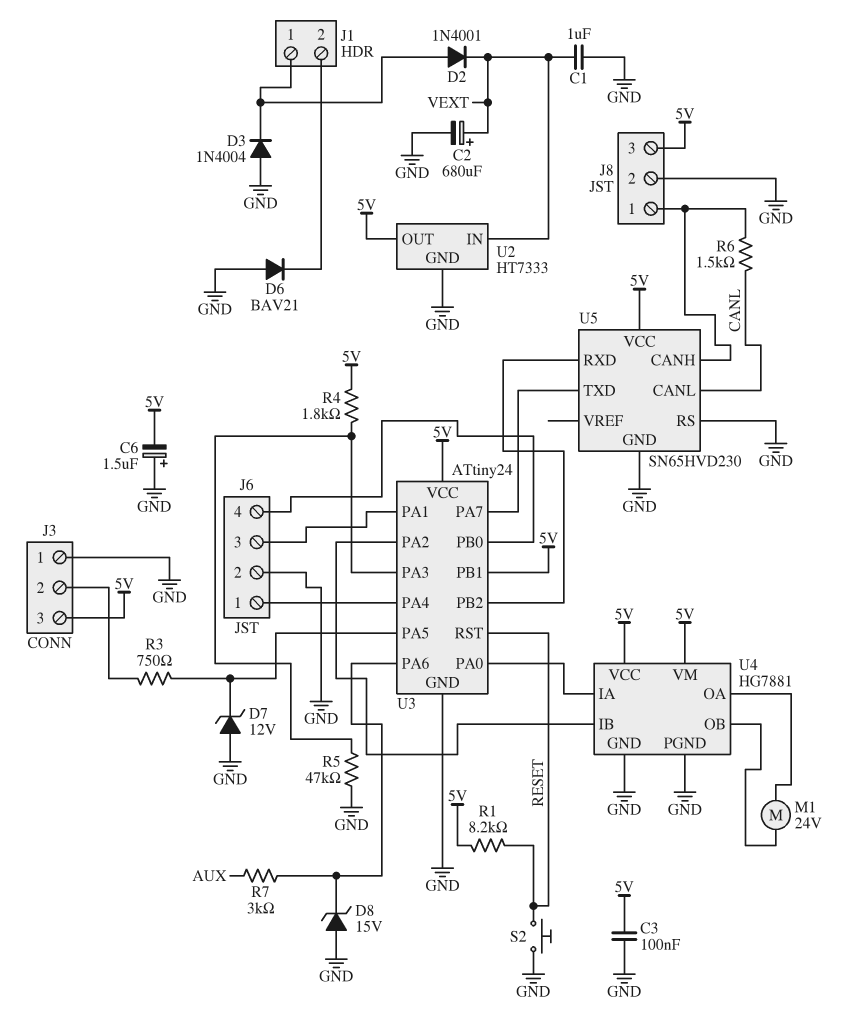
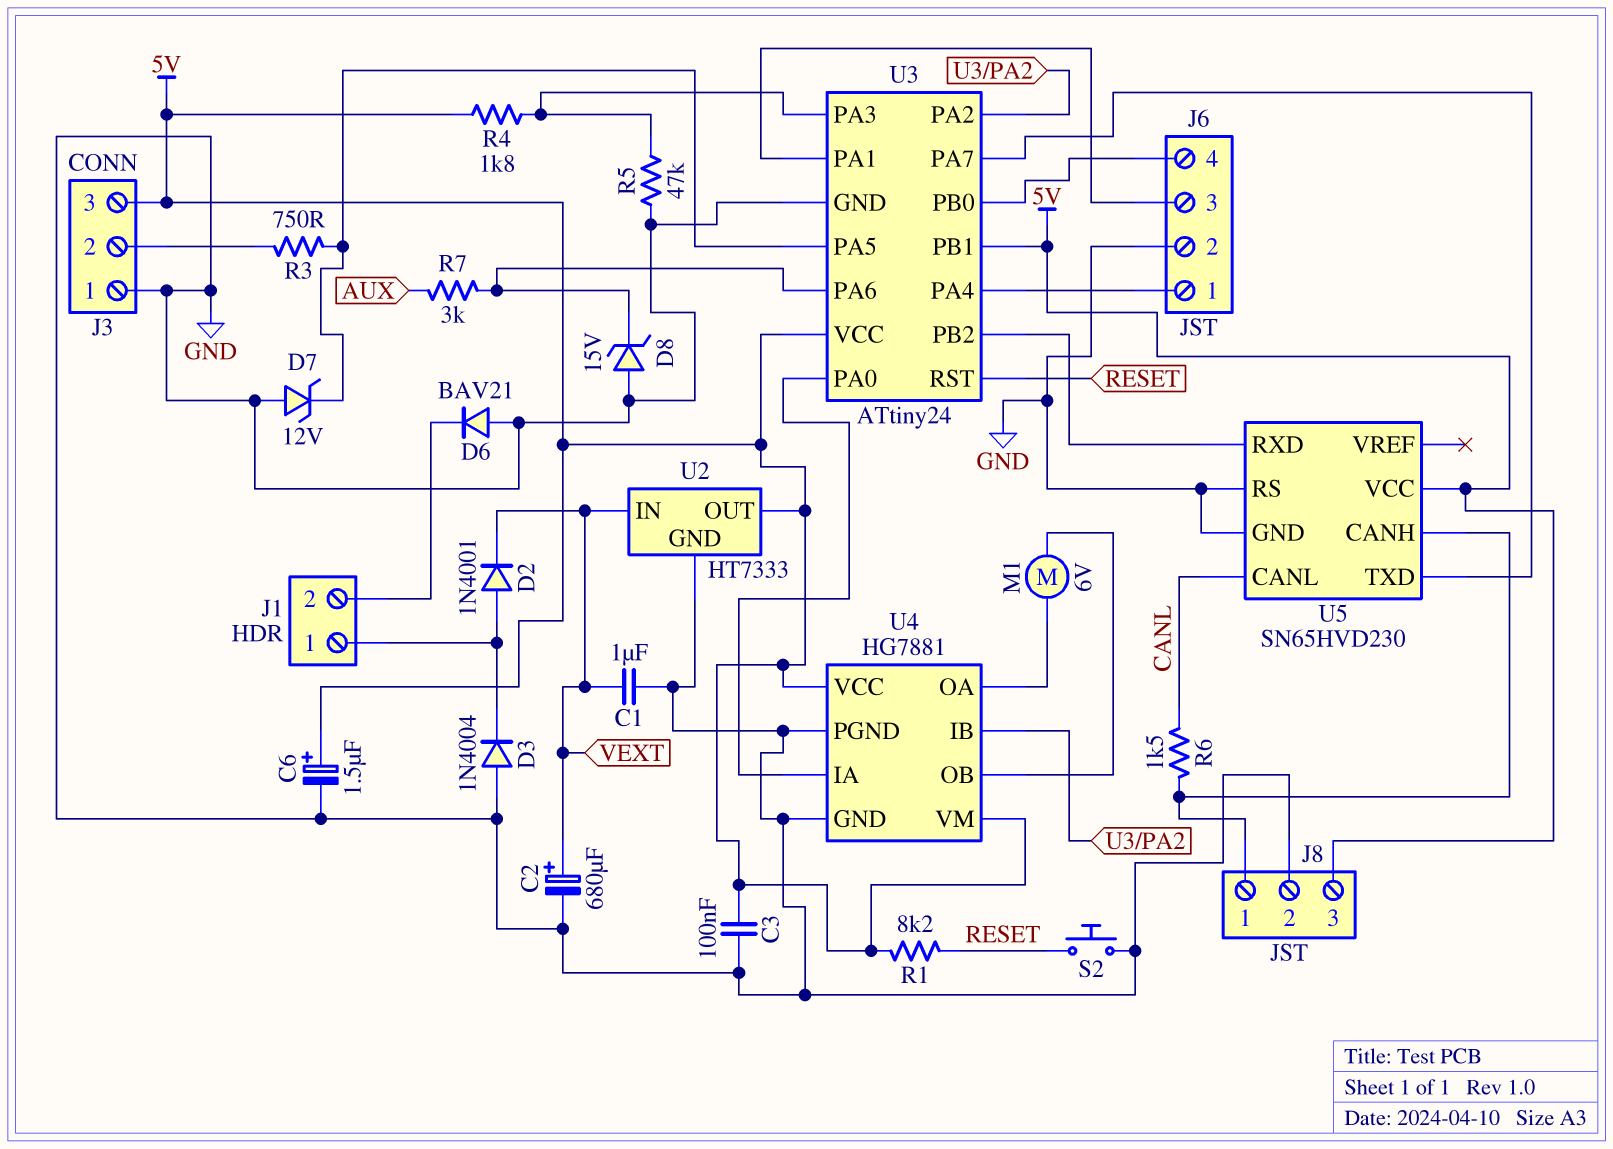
C6: 1.5uF (plus GND, minus 5V) -> 1.5uF (plus 5V, minus GND)
M1: motor 24V (U4/OA, U4/OB) -> motor 6V (U4/OA, U4/OB)

